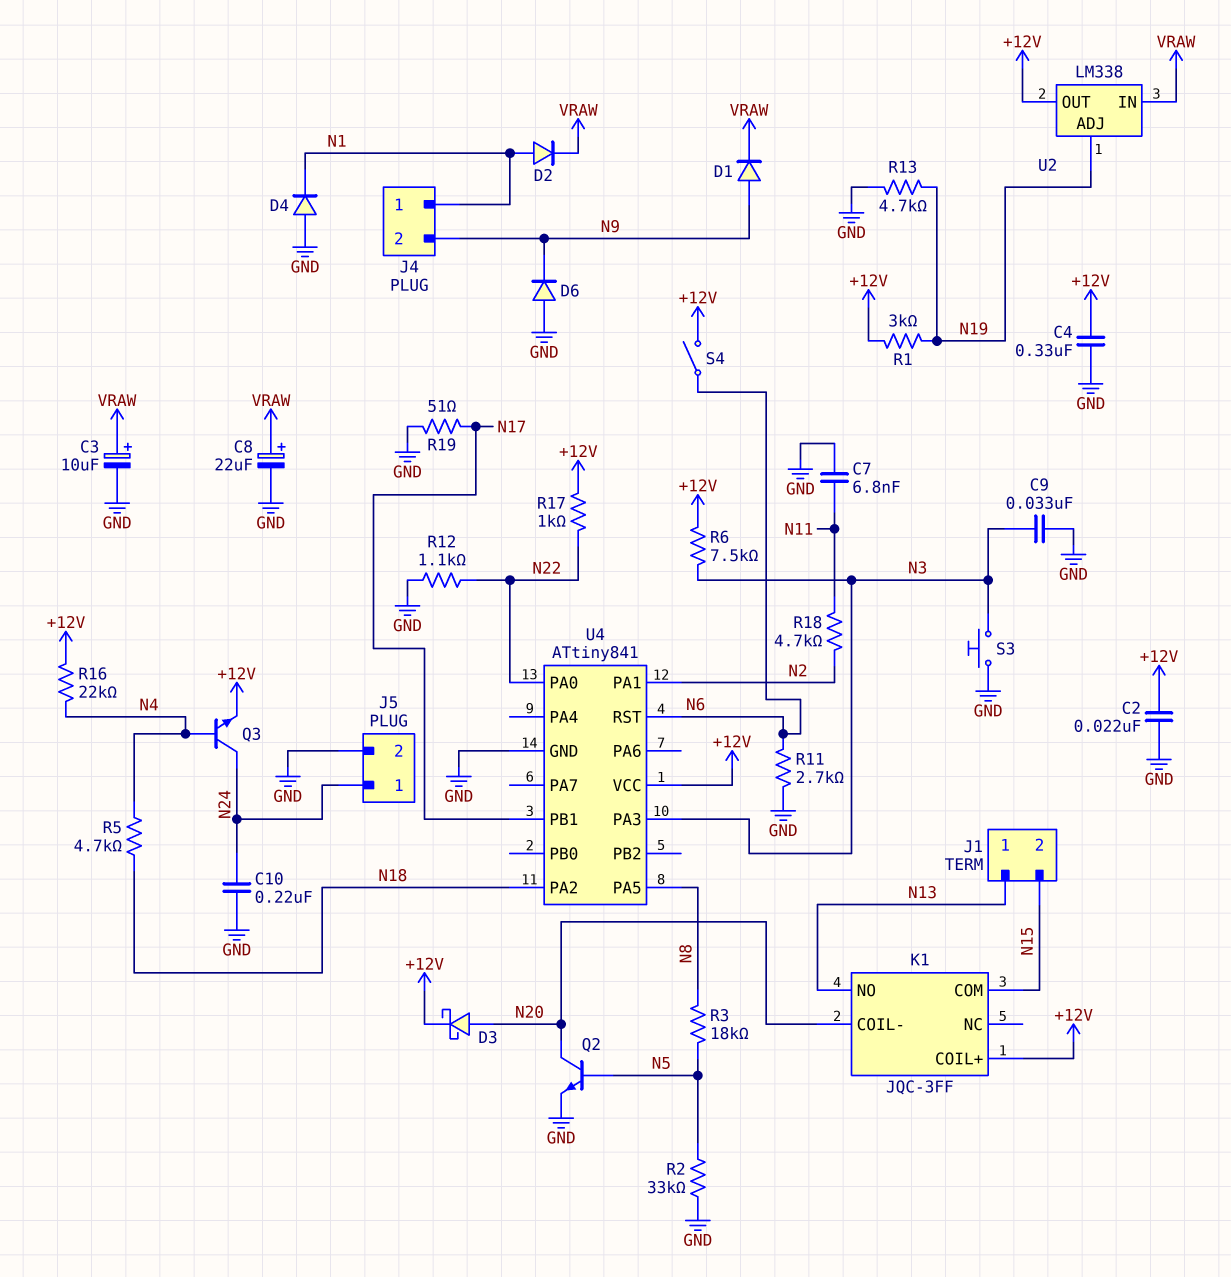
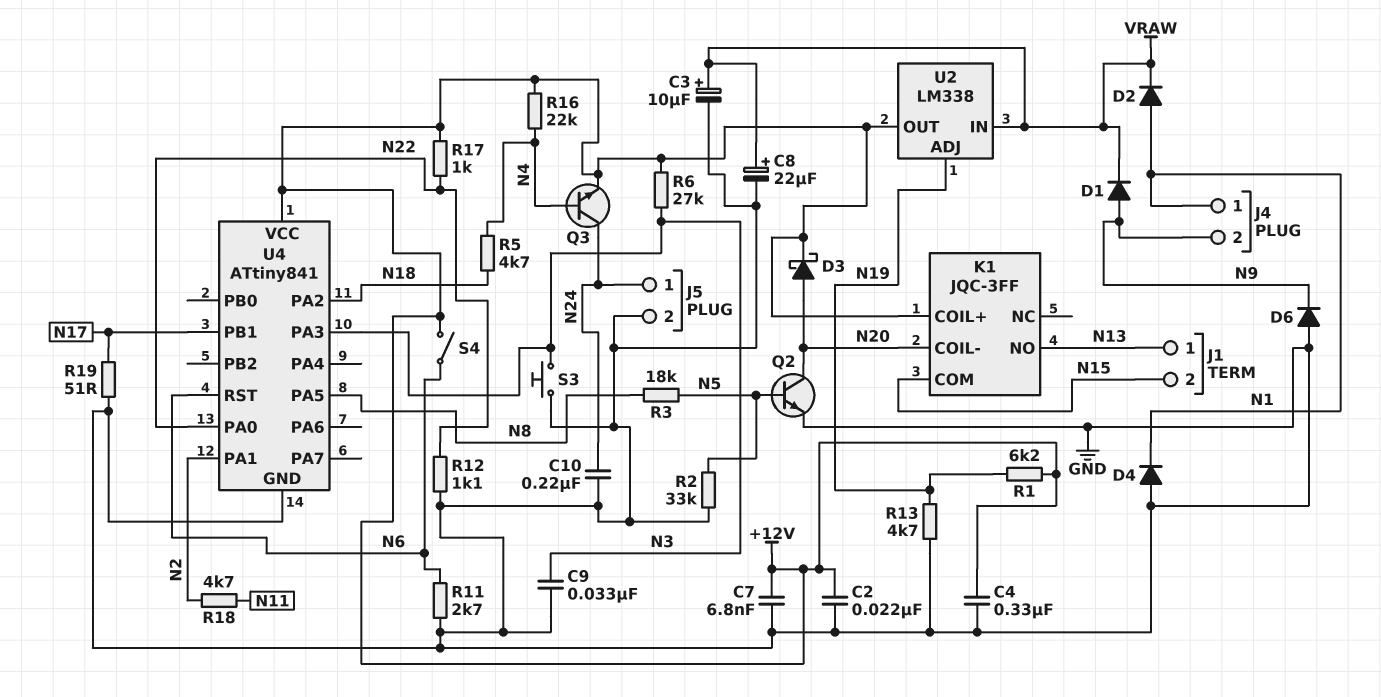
C7: 6.8nF (GND, N11) -> 6.8nF (+12V, GND)
R1: 3k (+12V, N19) -> 6.2k (+12V, N19)
R6: 7.5k (+12V, N3) -> 27k (+12V, N3)

